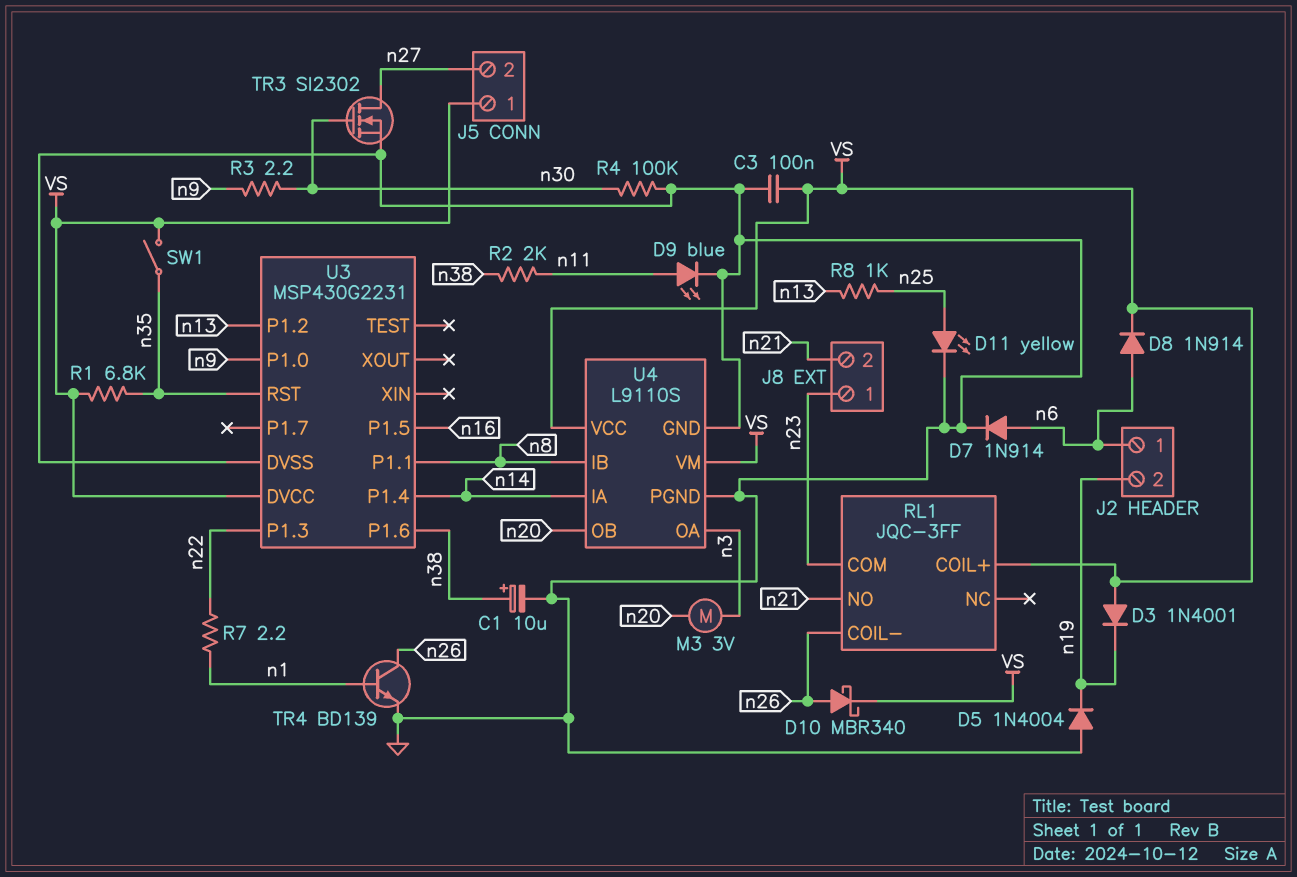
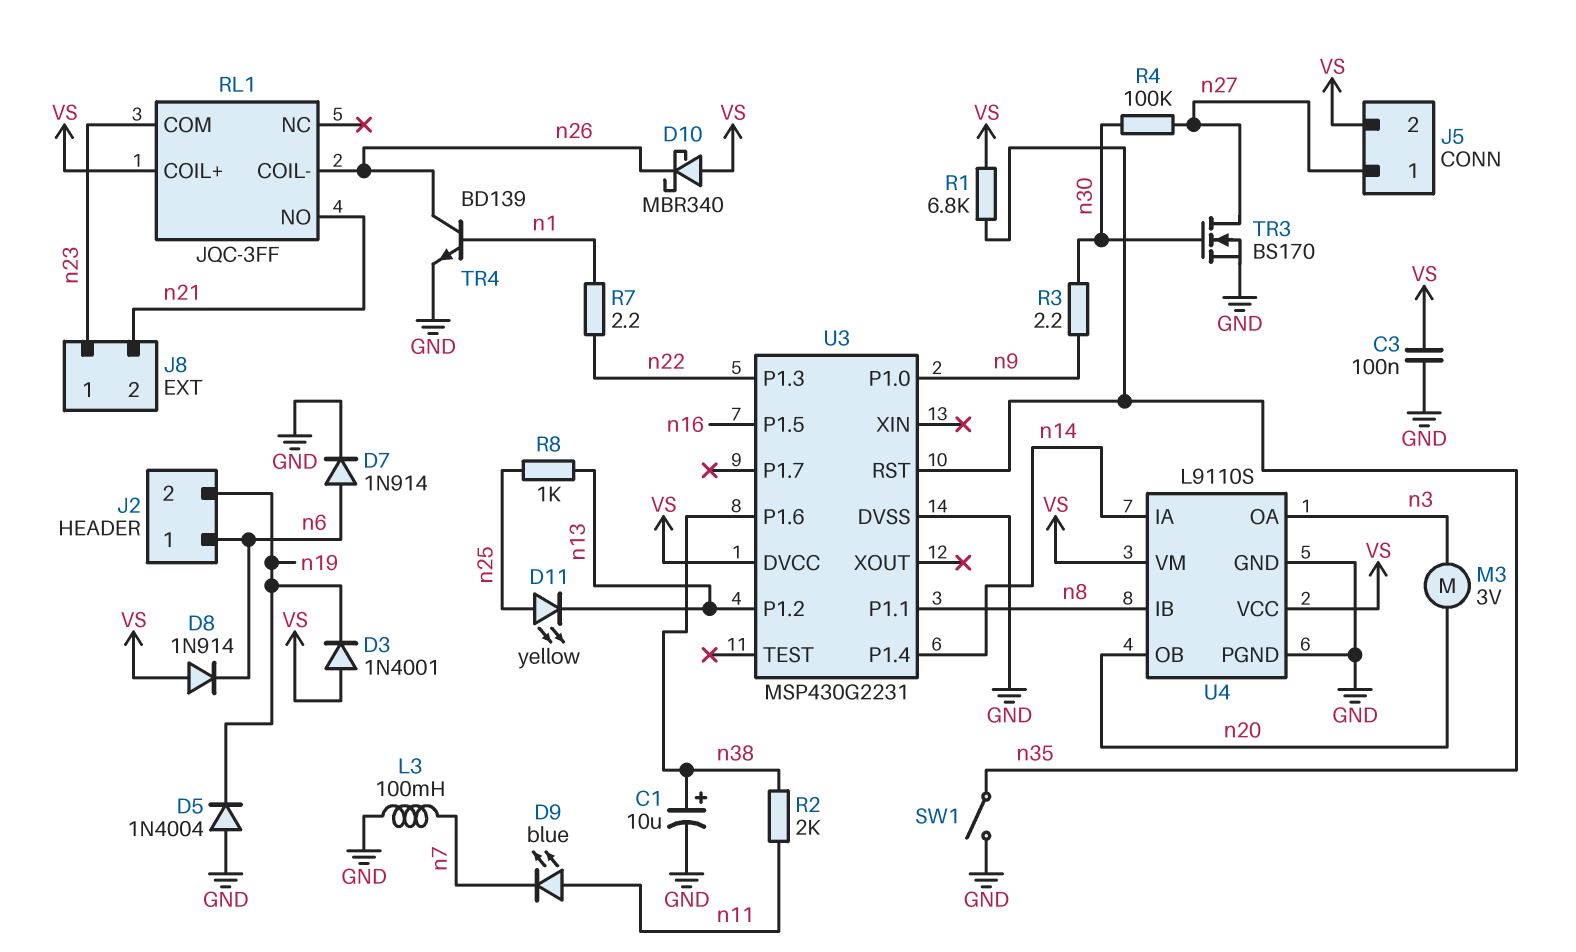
D8: diode 1N914 (A n6, K VS) -> diode 1N914 (A VS, K n6)
D9: LED blue (A n11, K GND) -> LED blue (A n11, K n7)
D10: schottky MBR340 (A n26, K VS) -> schottky MBR340 (A VS, K n26)
D11: LED yellow (A n25, K GND) -> LED yellow (A n25, K n13)
J5 pin 1: VS -> n27
J5 pin 2: n27 -> VS
L3: none -> 100mH (GND, n7)
R4: 100k (GND, n30) -> 100k (n27, n30)
SW1: switch (VS, n35) -> switch (GND, n35)
TR3: NMOS SI2302 (G n30, D n27, S GND) -> NMOS BS170 (G n30, D n27, S GND)

